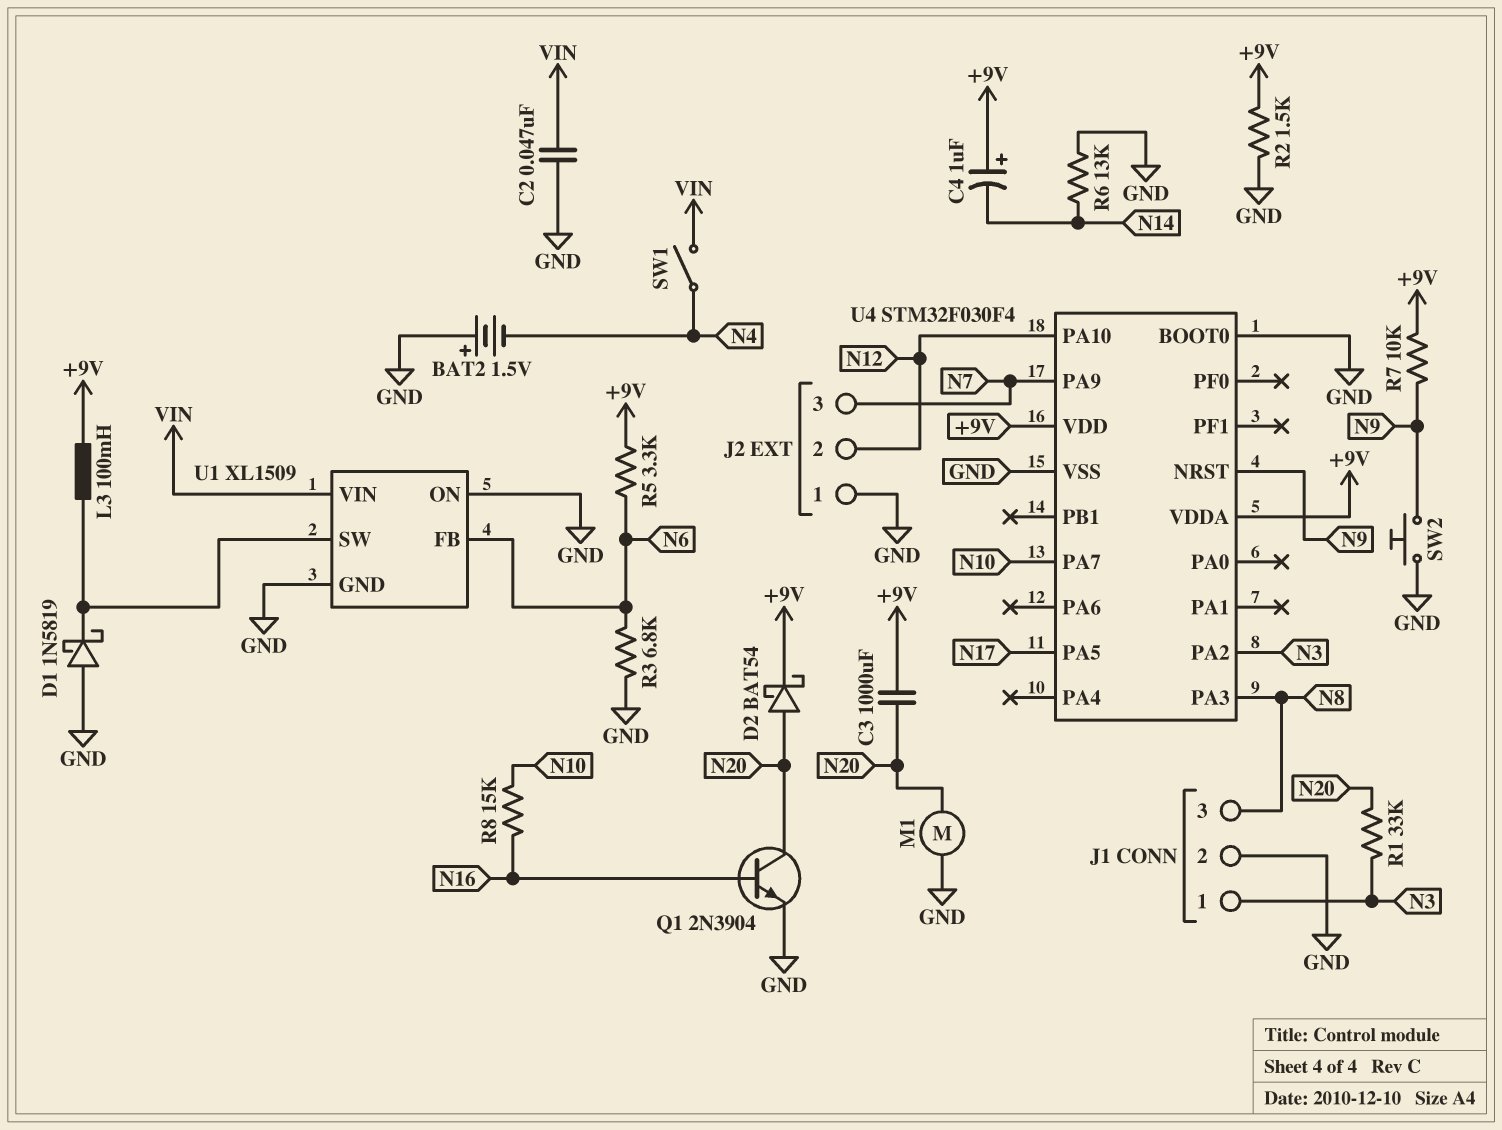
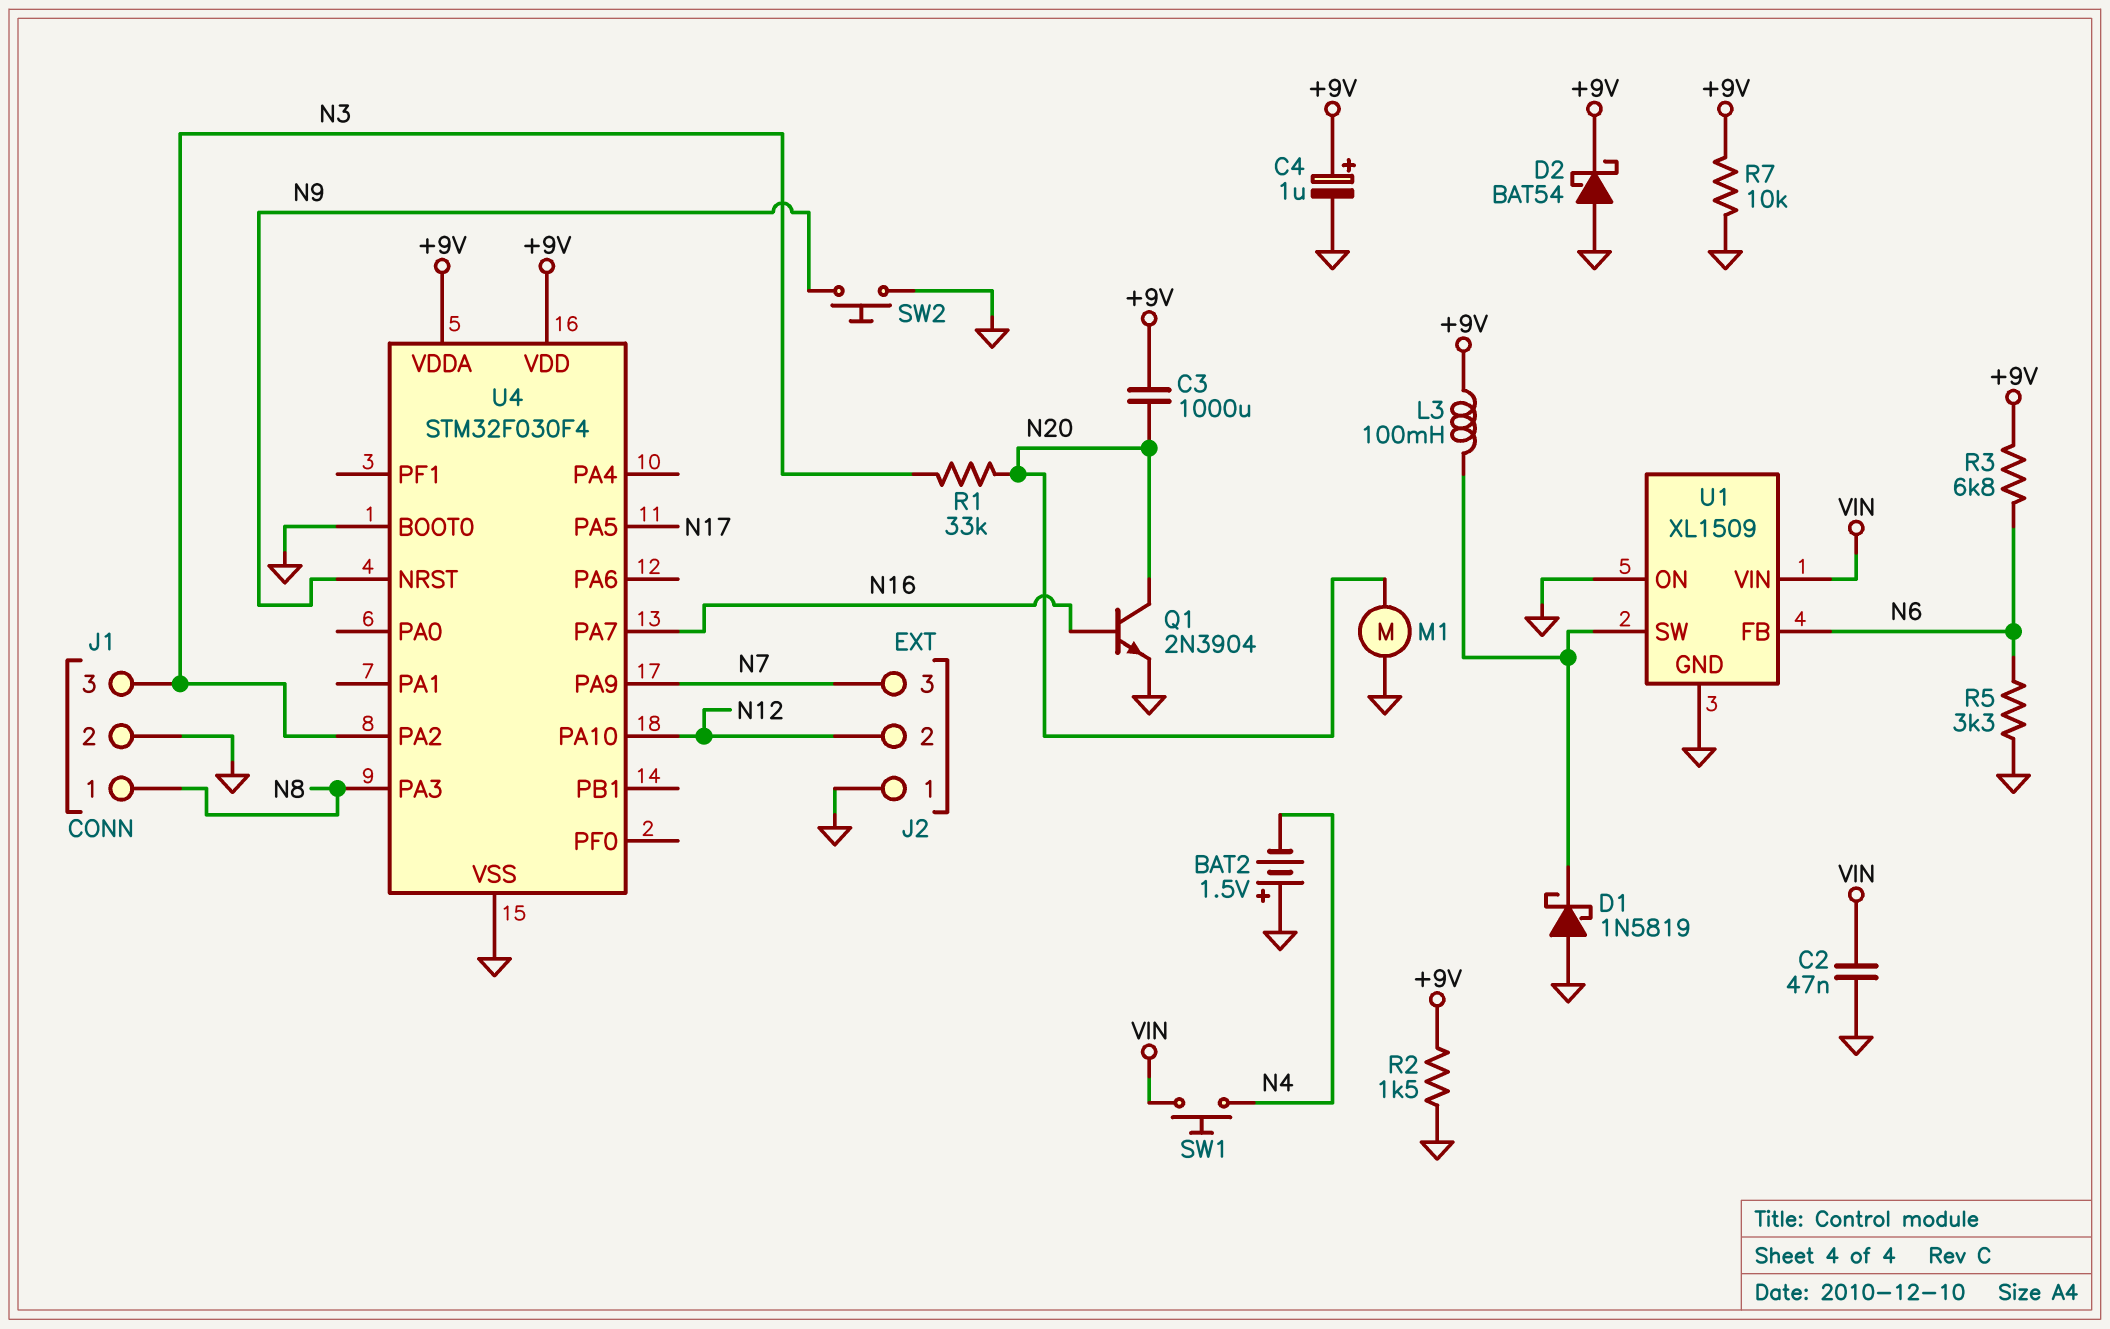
C4: 1uF (plus +9V, minus N14) -> 1uF (plus +9V, minus GND)
D2: schottky BAT54 (A N20, K +9V) -> schottky BAT54 (A GND, K +9V)
J1 pin 1: N3 -> N8
J1 pin 3: N8 -> N3
R3: 6.8k (GND, N6) -> 6.8k (+9V, N6)
R5: 3.3k (+9V, N6) -> 3.3k (GND, N6)
R6: 13k (GND, N14) -> none
R7: 10k (+9V, N9) -> 10k (+9V, GND)
R8: 15k (N10, N16) -> none
SW1: switch (N4, VIN) -> button (N4, VIN)
U4 pin PA7: N10 -> N16

